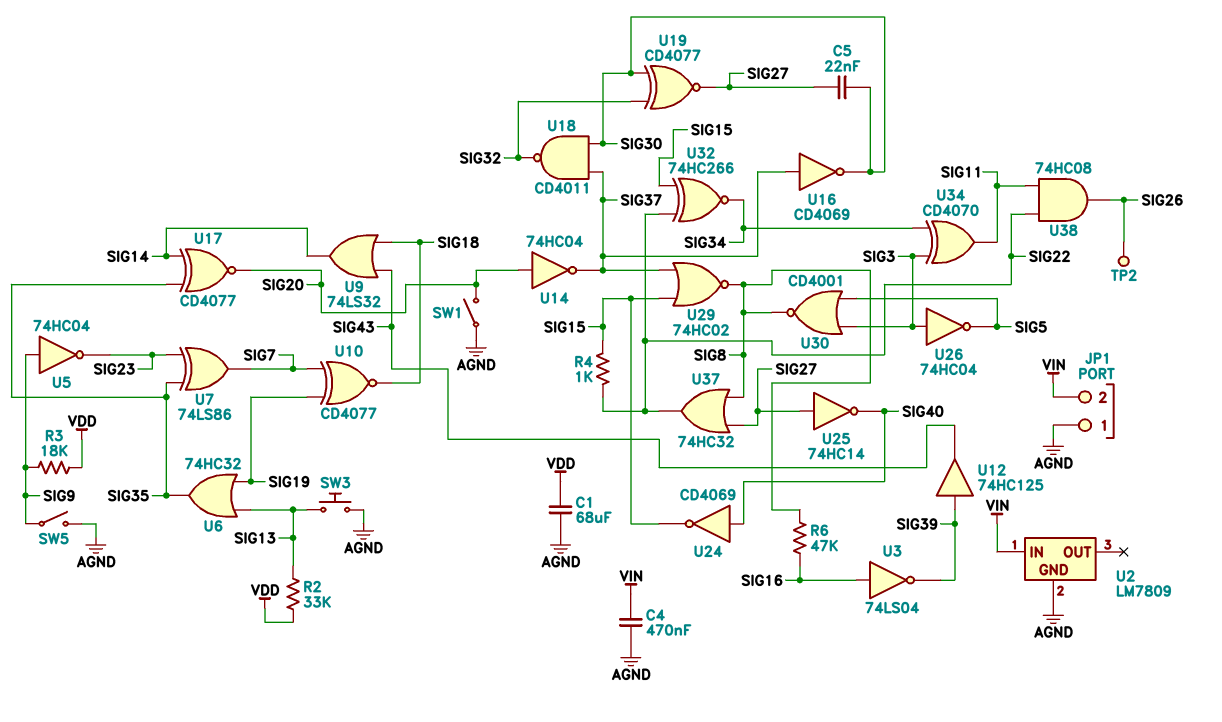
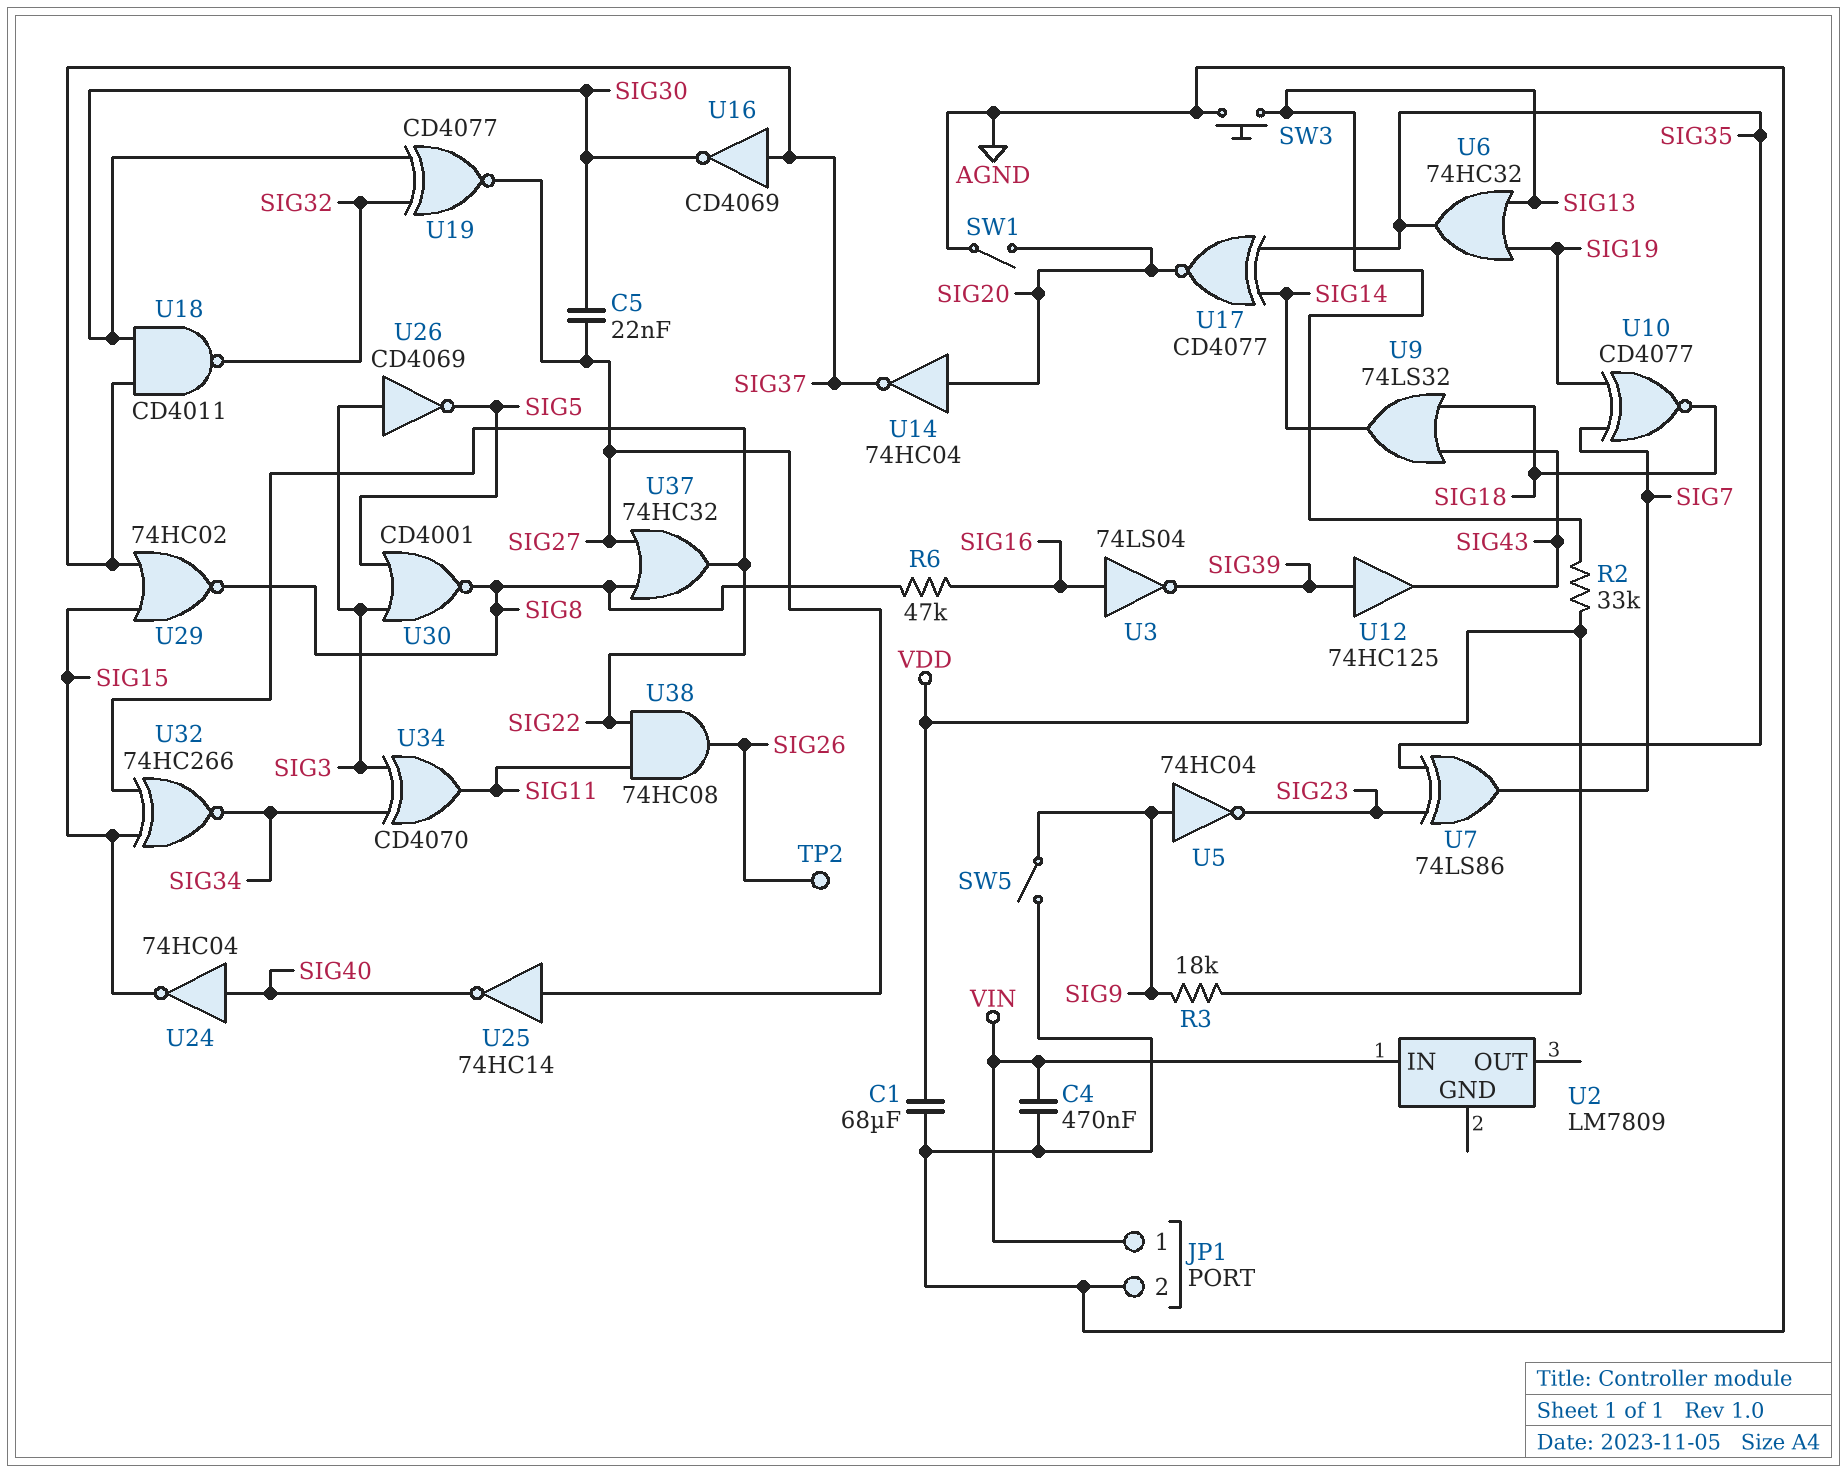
JP1 pin 1: AGND -> VIN
JP1 pin 2: VIN -> AGND
R4: 1k (SIG15, SIG22) -> none
U2 pin GND: AGND -> none
U24: NOT CD4069 (in SIG40, out SIG15) -> NOT 74HC04 (in SIG40, out SIG15)
U26: NOT 74HC04 (in SIG3, out SIG5) -> NOT CD4069 (in SIG3, out SIG5)

